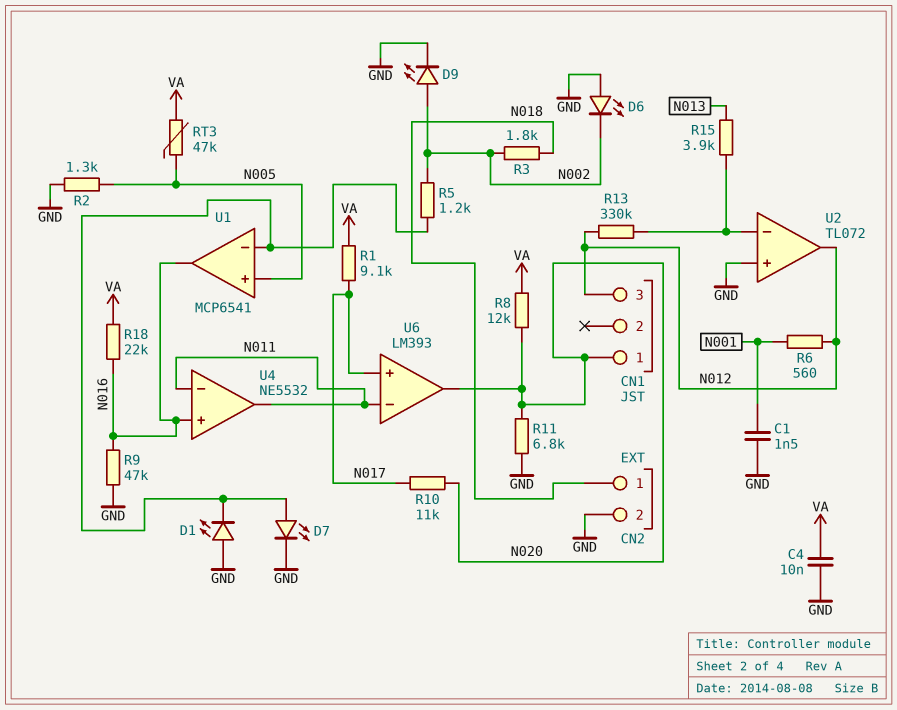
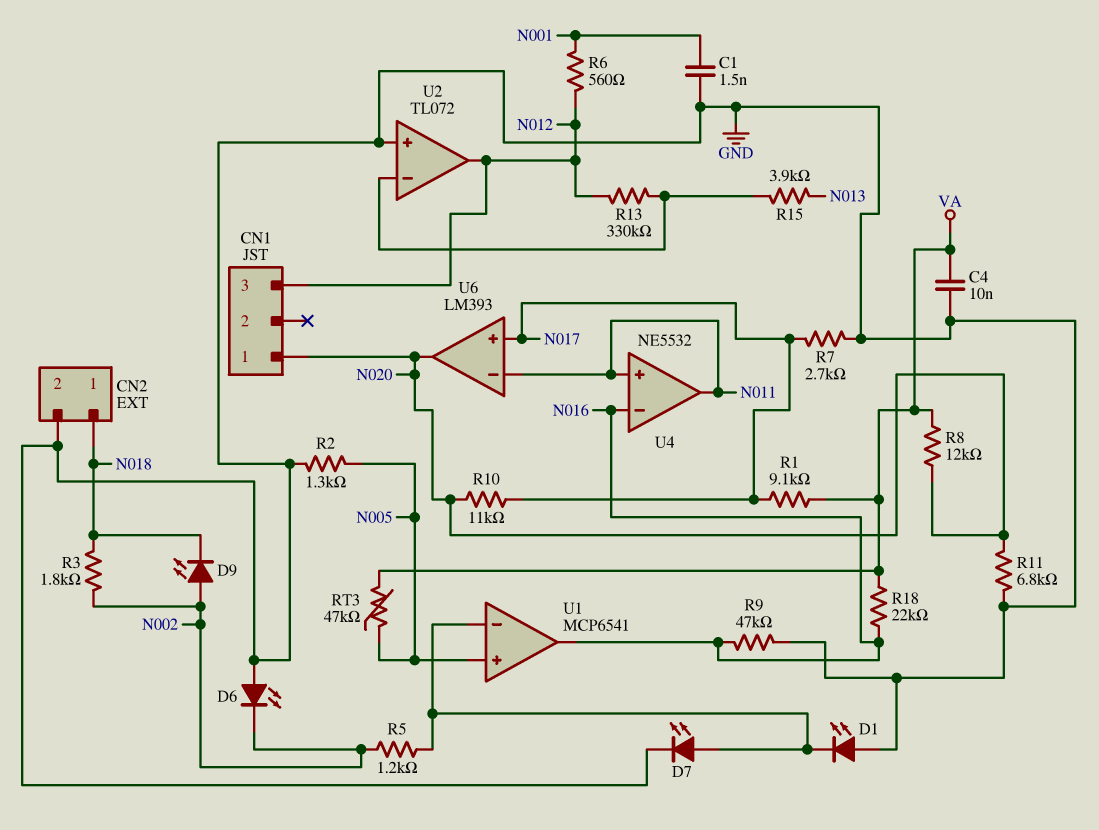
D9: LED (A N002, K GND) -> LED (A N002, K N018)
R7: none -> 2.7k (GND, N017)
U4 pin in+: N016 -> N011
U4 pin in-: N011 -> N016

